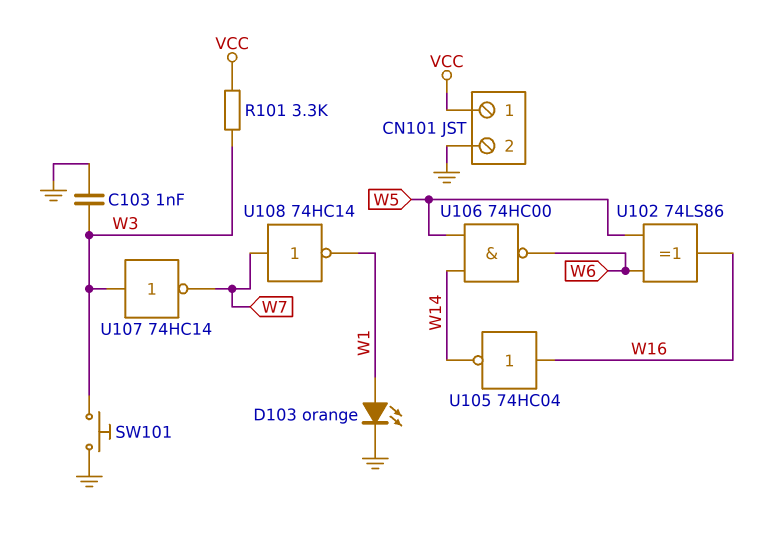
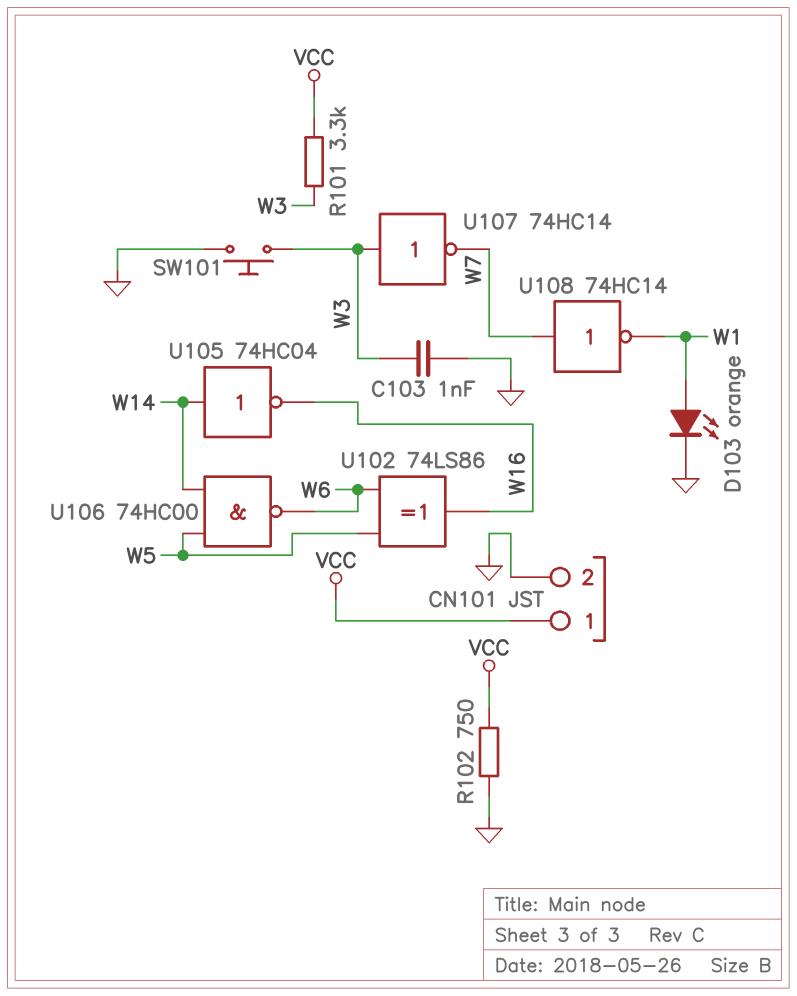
R102: none -> 750 (GND, VCC)
U105: NOT 74HC04 (in W16, out W14) -> NOT 74HC04 (in W14, out W16)

